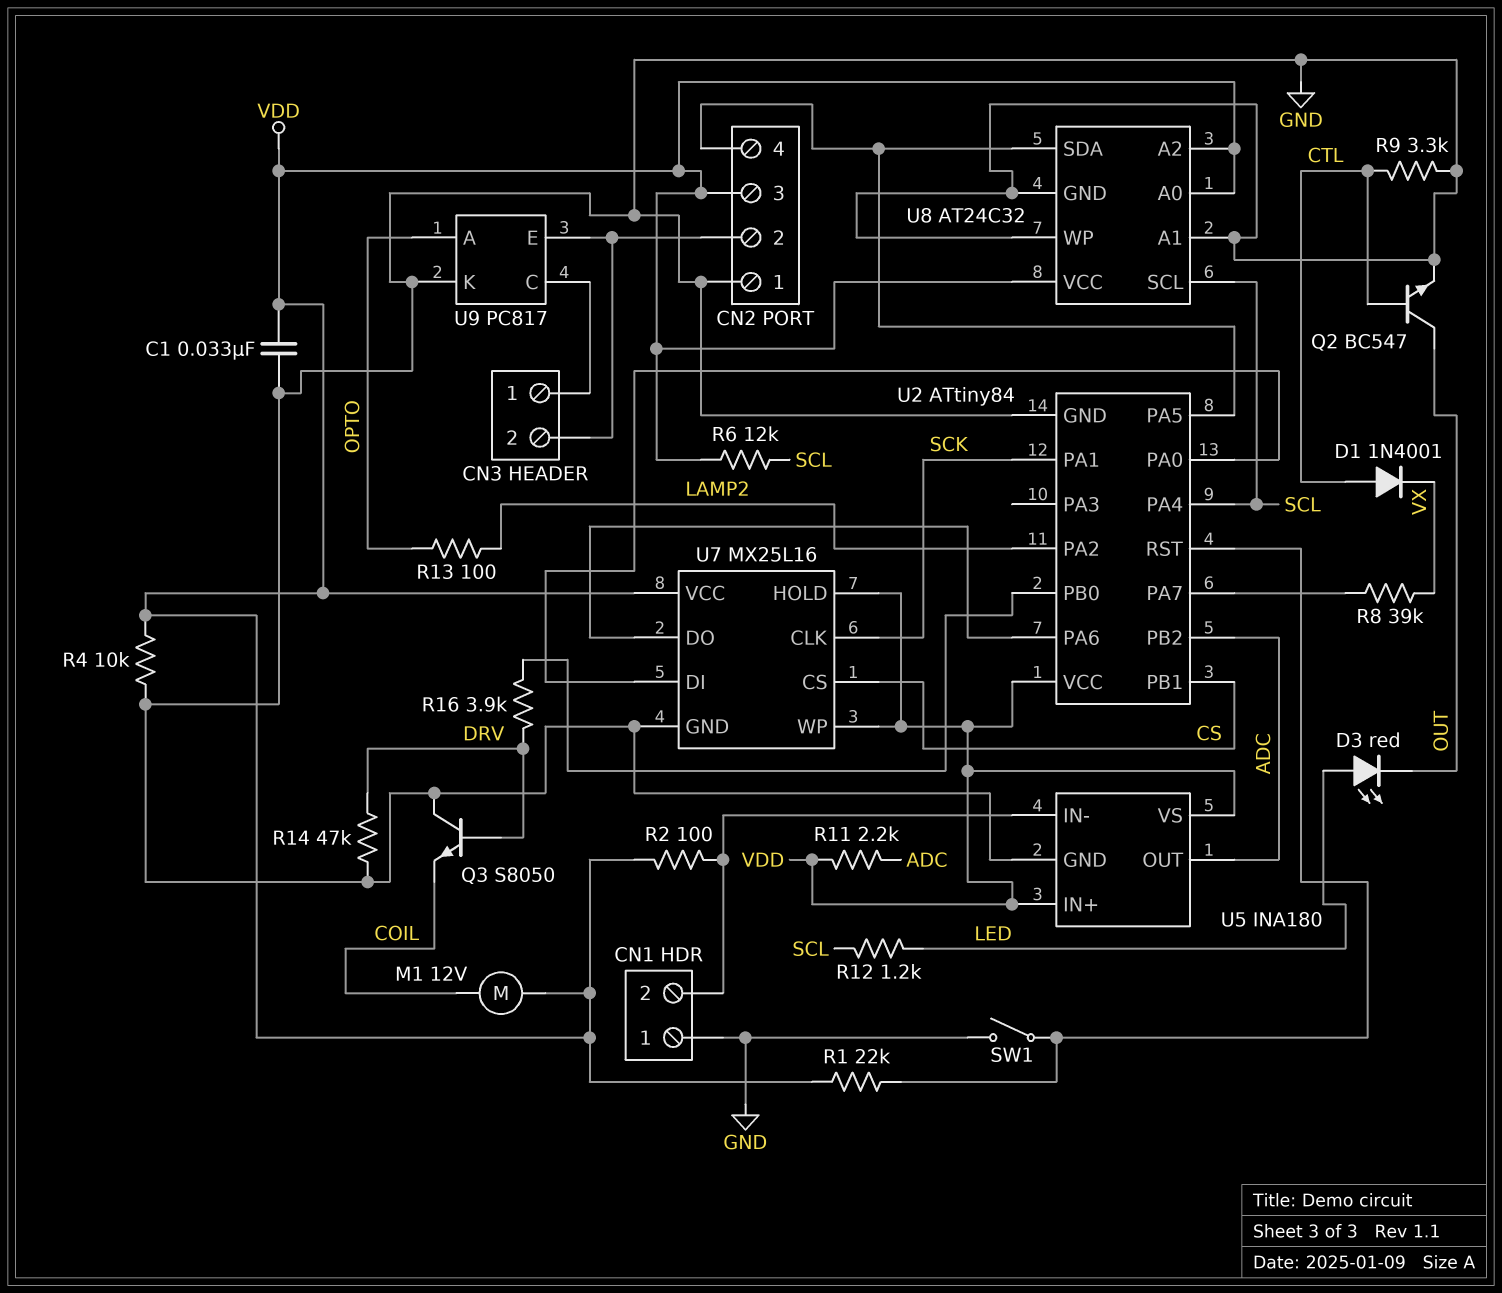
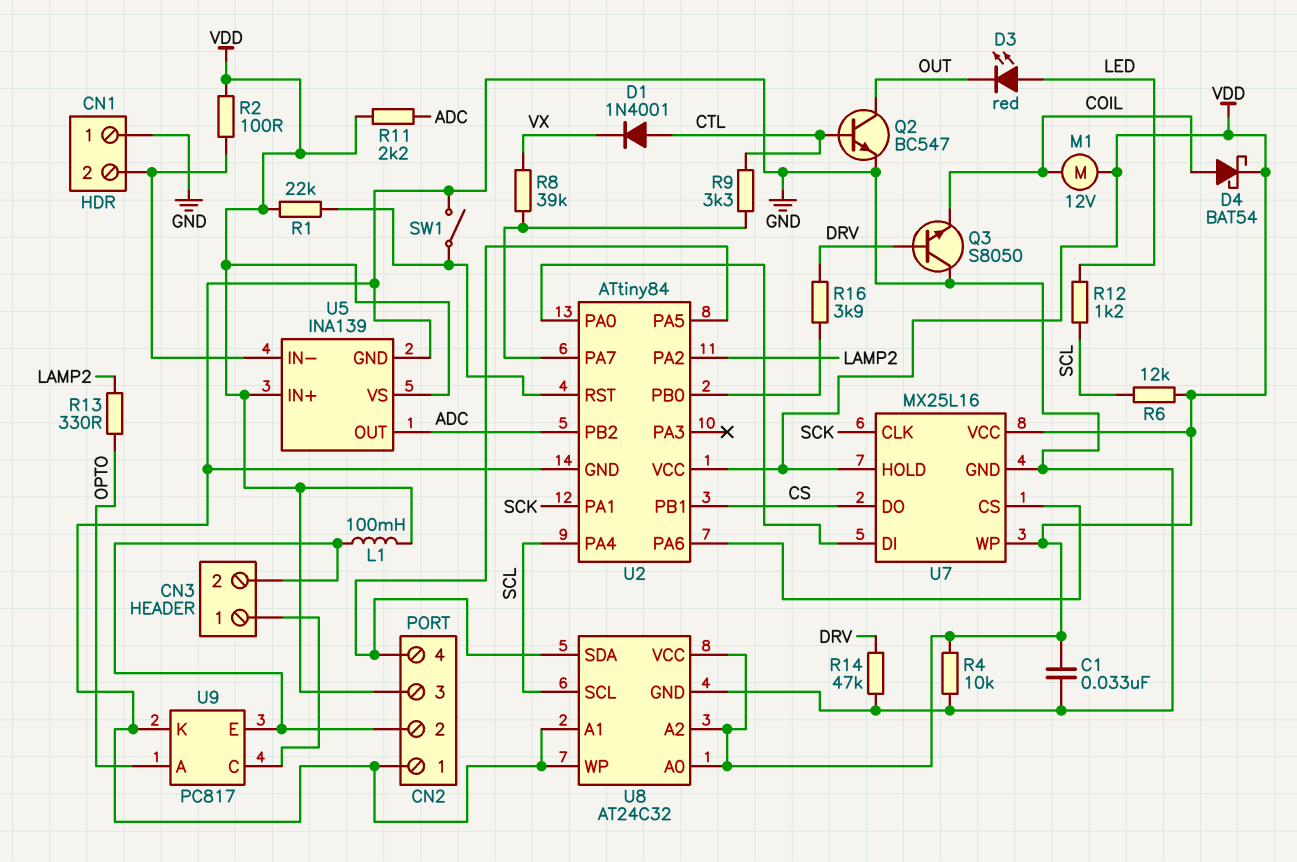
D4: none -> schottky BAT54 (A COIL, K VDD)
L1: none -> 100mH (CN2/2, VDD)
R9: 3.3k (CTL, GND) -> 3.3k (CTL, U2/PA7)
R13: 100 (LAMP2, OPTO) -> 330 (LAMP2, OPTO)
U5: INA180 -> INA139
U7 pin CS: CS -> U2/PA6
U7 pin DO: U2/PA6 -> CS

